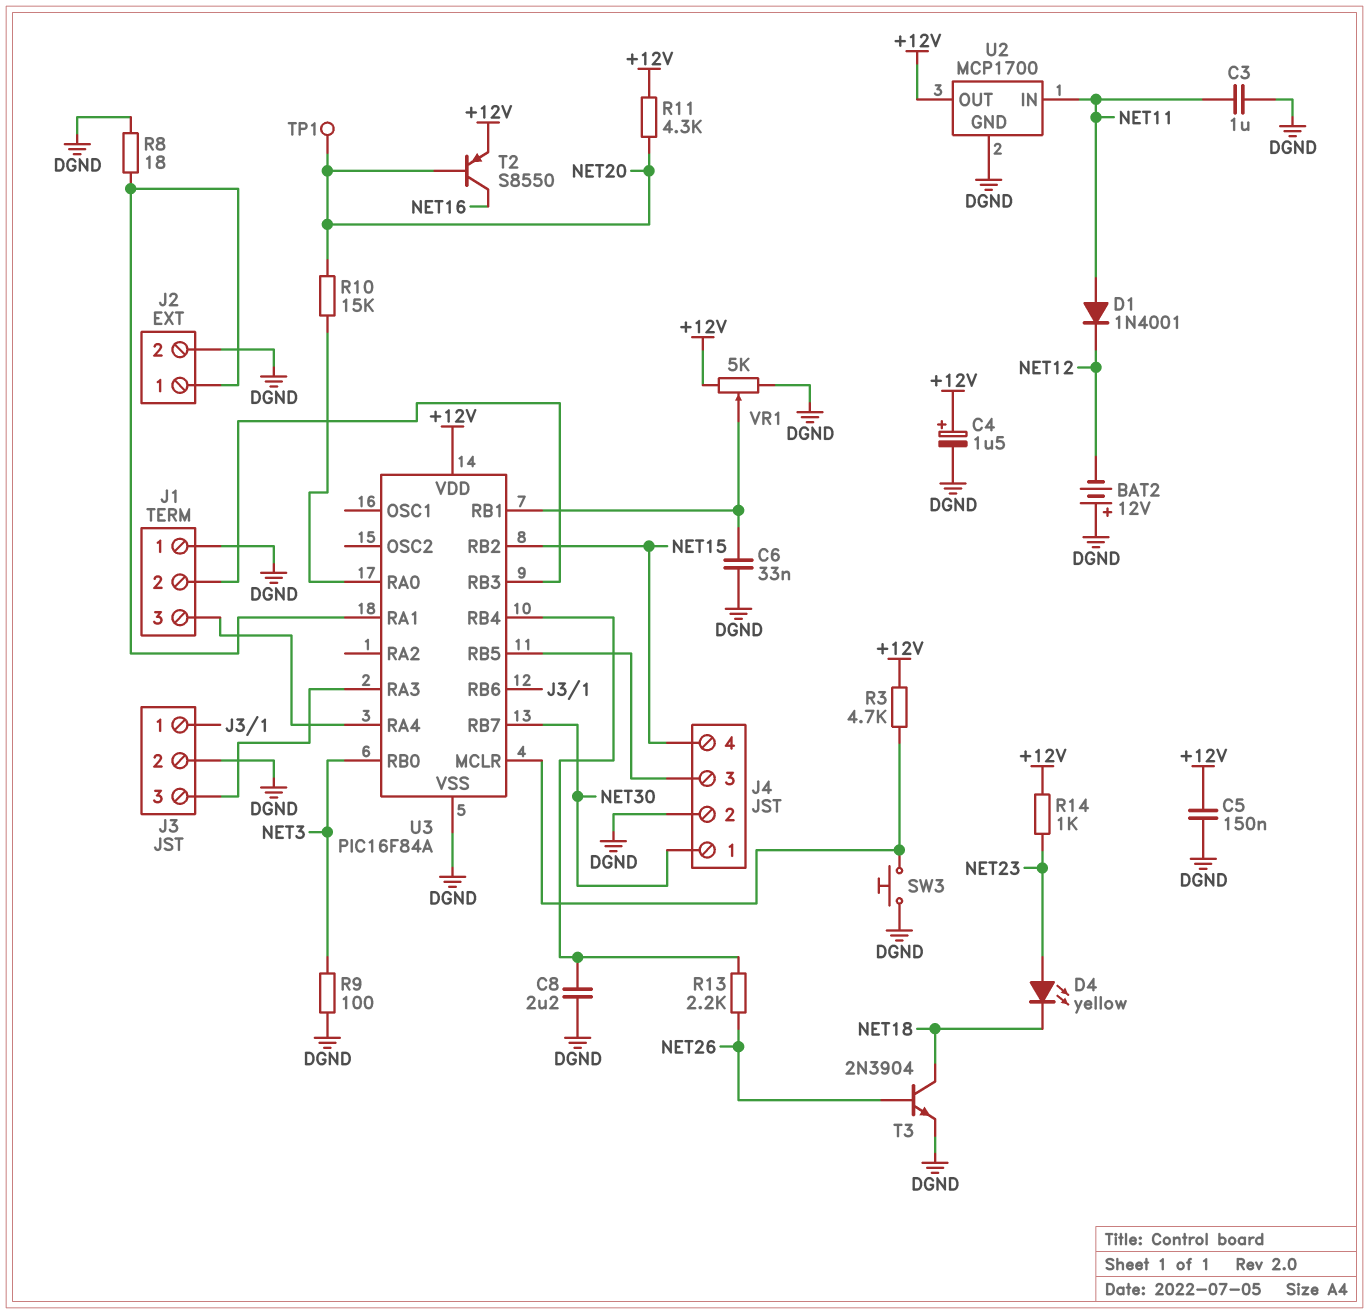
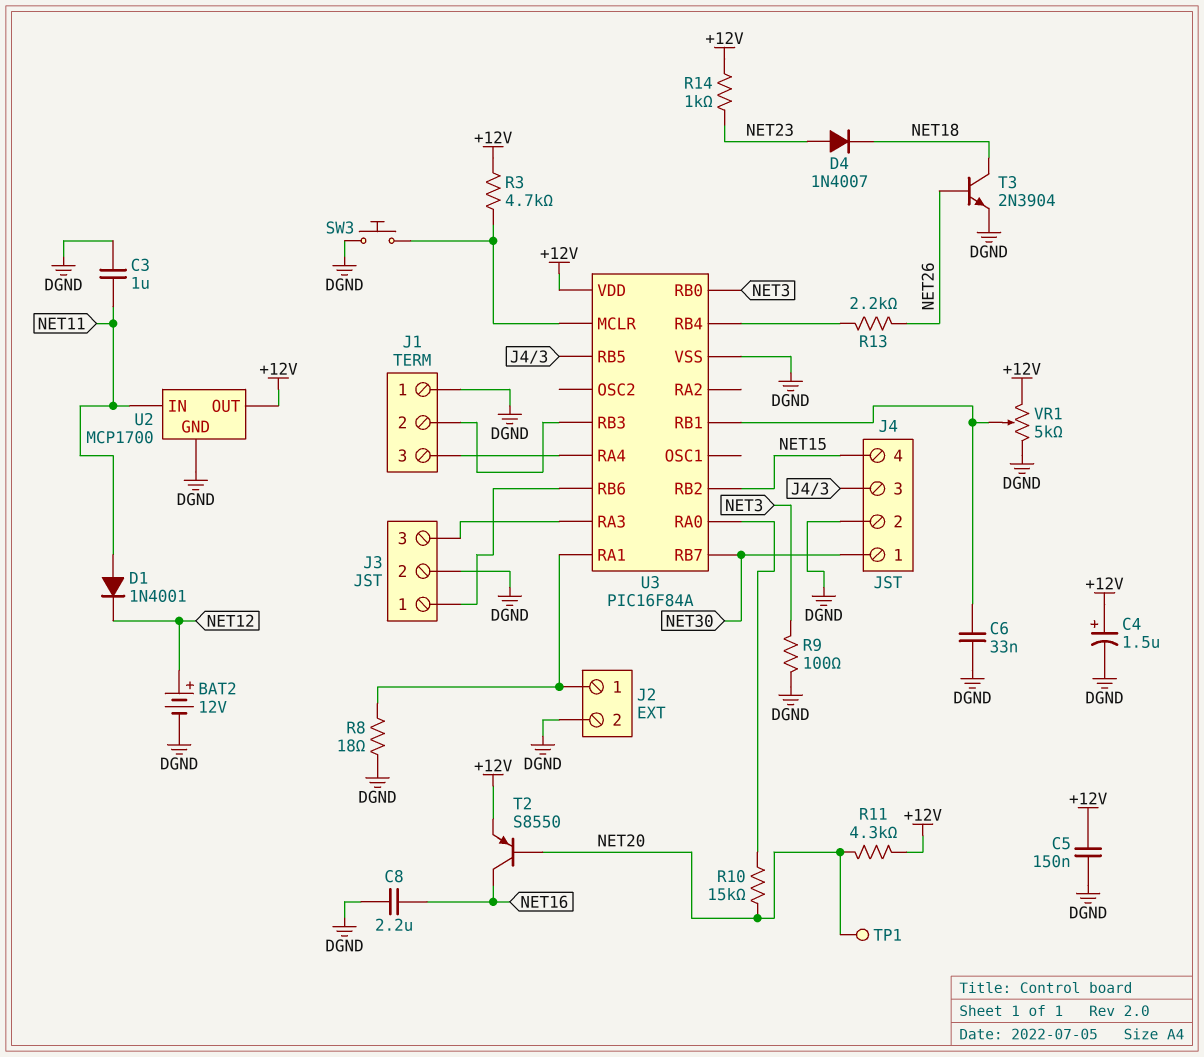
BAT2: 12V (plus DGND, minus NET12) -> 12V (plus NET12, minus DGND)
C8: 2.2uF (DGND, U3/RB4) -> 2.2uF (DGND, NET16)
D4: LED yellow (A NET23, K NET18) -> diode 1N4007 (A NET23, K NET18)

